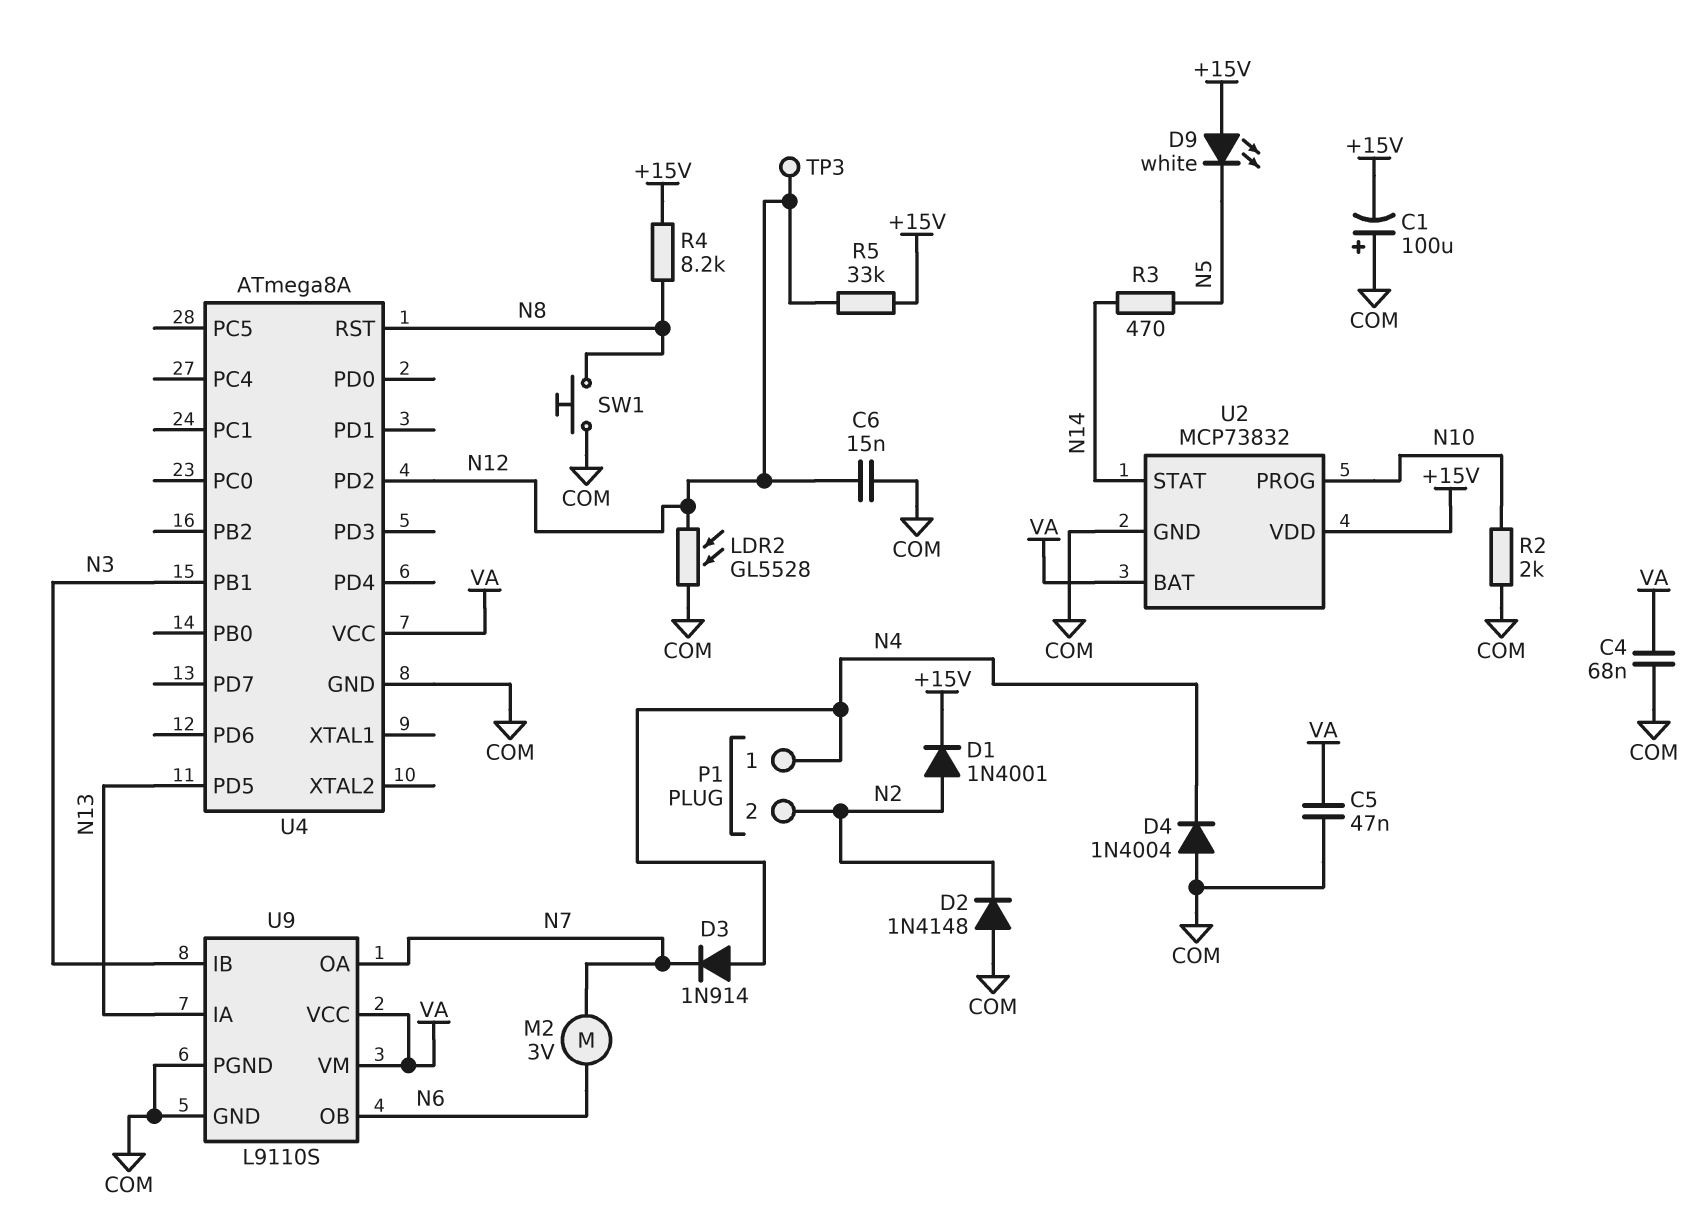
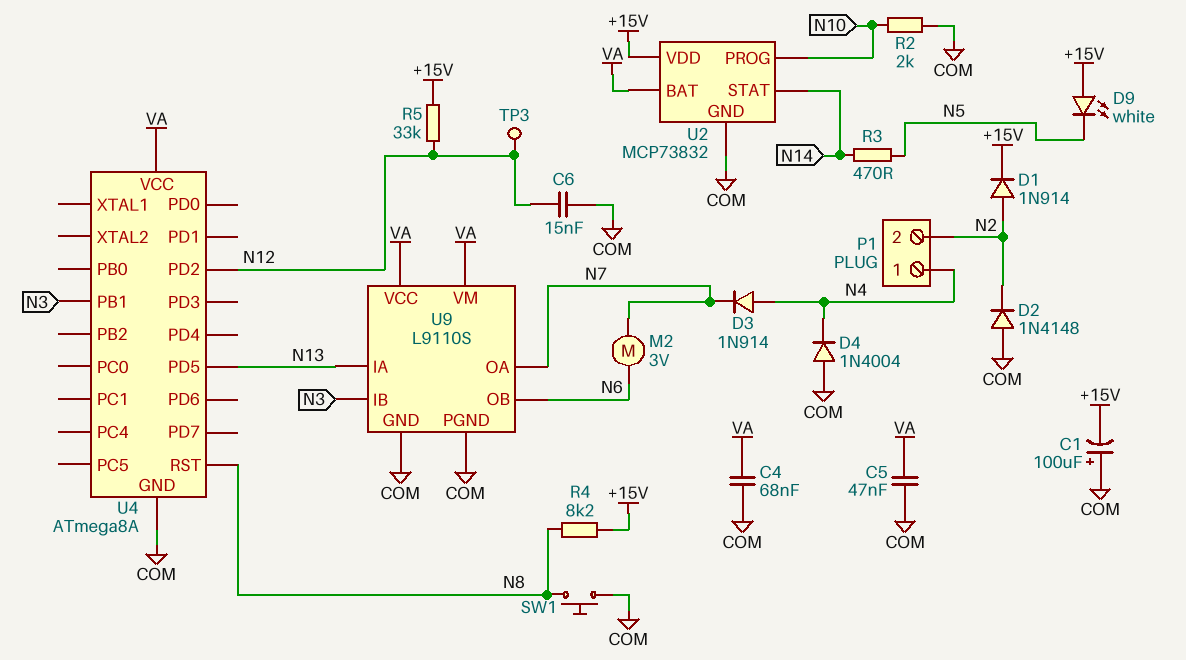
D1: diode 1N4001 (A N2, K +15V) -> diode 1N914 (A N2, K +15V)
LDR2: GL5528 (COM, N12) -> none

